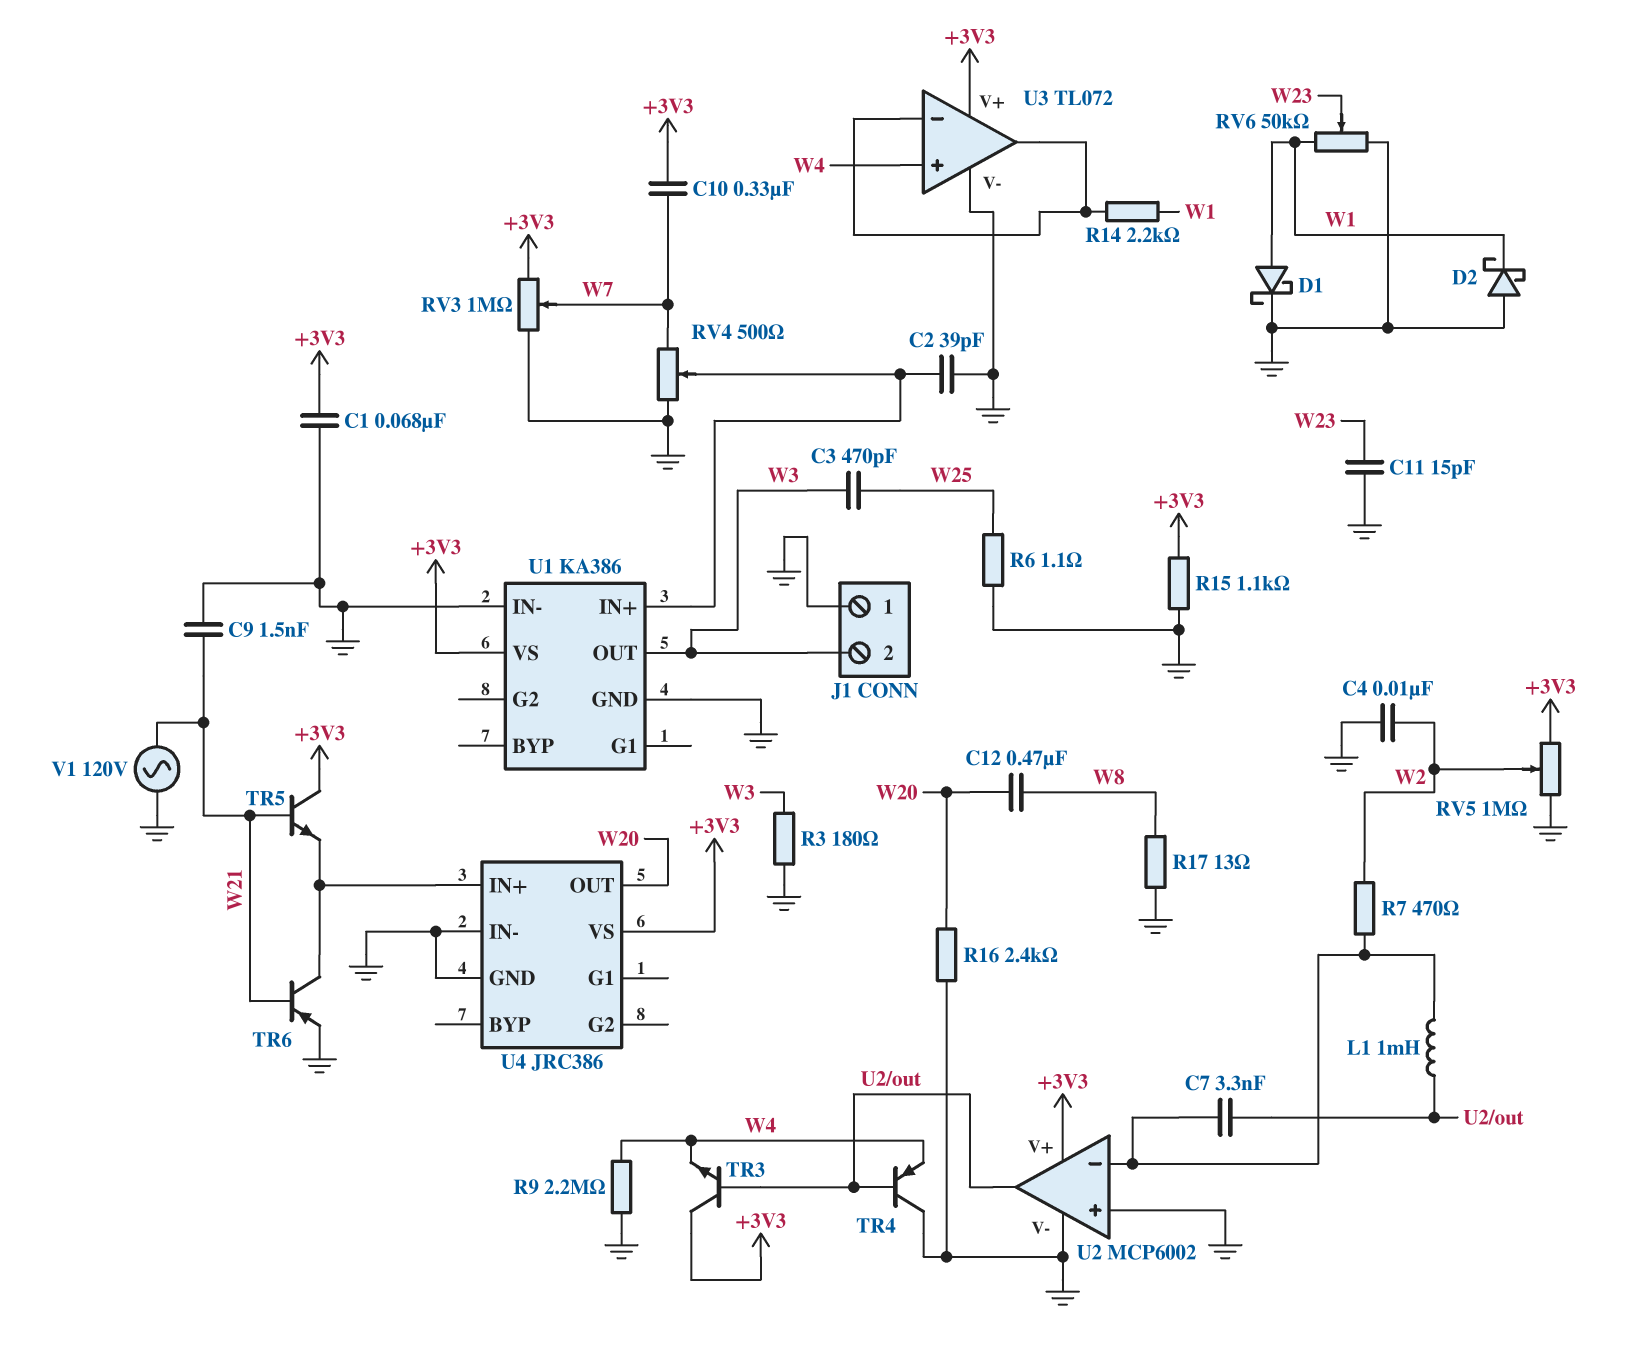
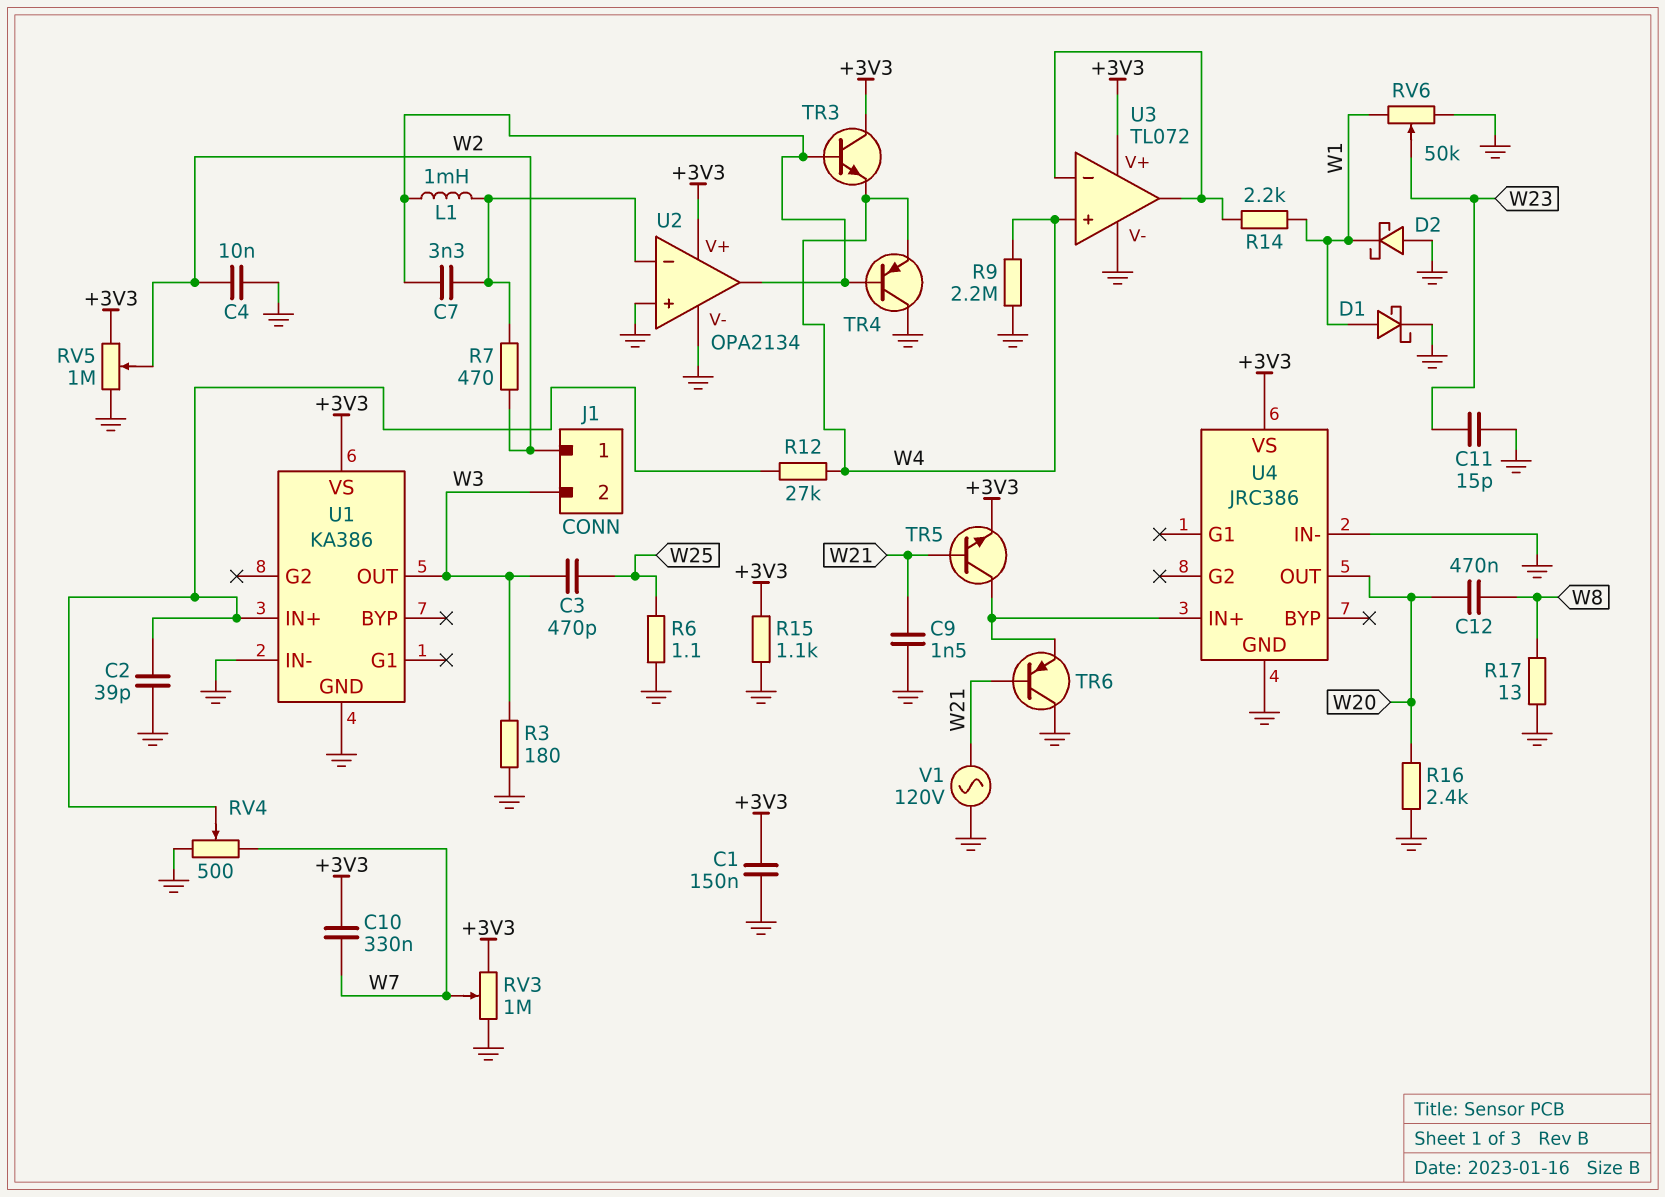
C1: 68nF (+3V3, GND) -> 150nF (+3V3, GND)
J1 pin 1: GND -> W2
R12: none -> 27k (U1/IN+, W4)
TR5: NPN (B W21, C +3V3, E U4/IN+) -> NPN (B W21, C U4/IN+, E +3V3)
TR6: PNP (B W21, C U4/IN+, E GND) -> PNP (B W21, C GND, E U4/IN+)
U2: MCP6002 -> OPA2134

